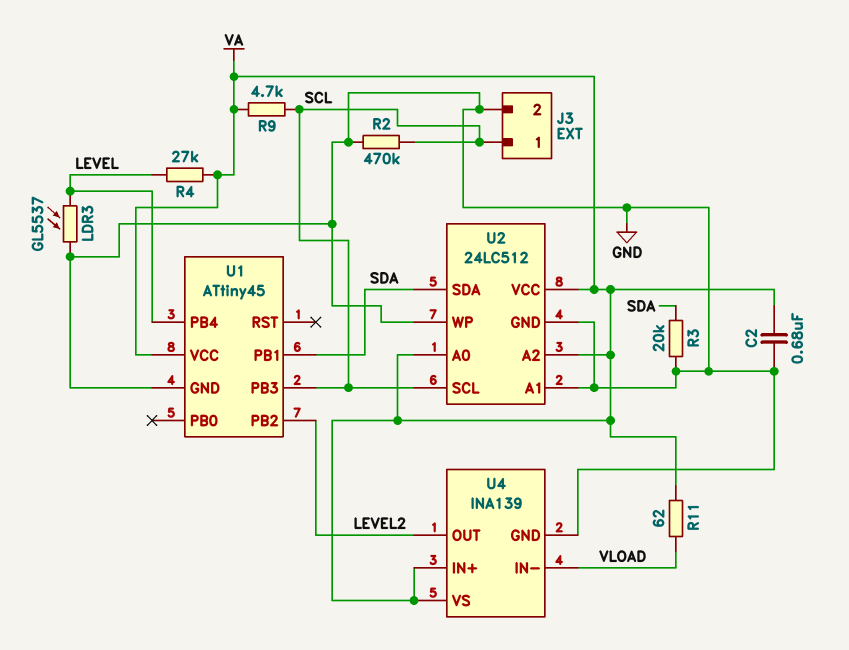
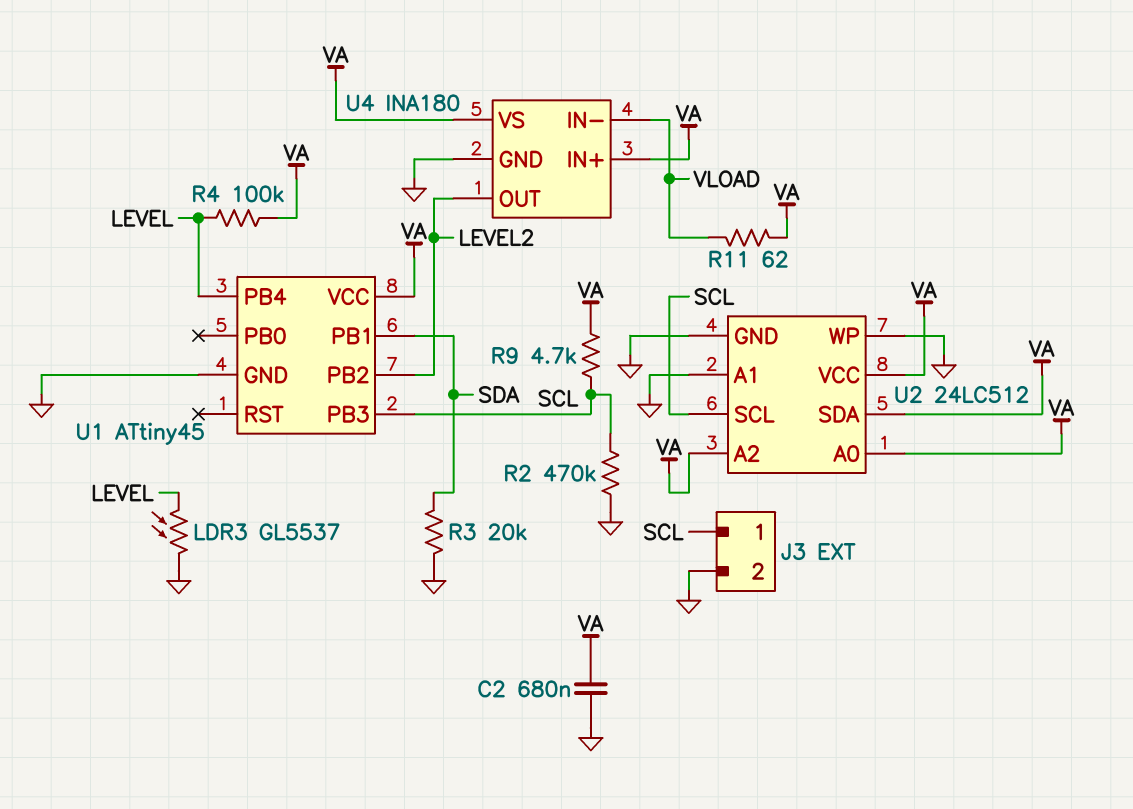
R4: 27k (LEVEL, VA) -> 100k (LEVEL, VA)
U2 pin SDA: SDA -> VA
U4: INA139 -> INA180

